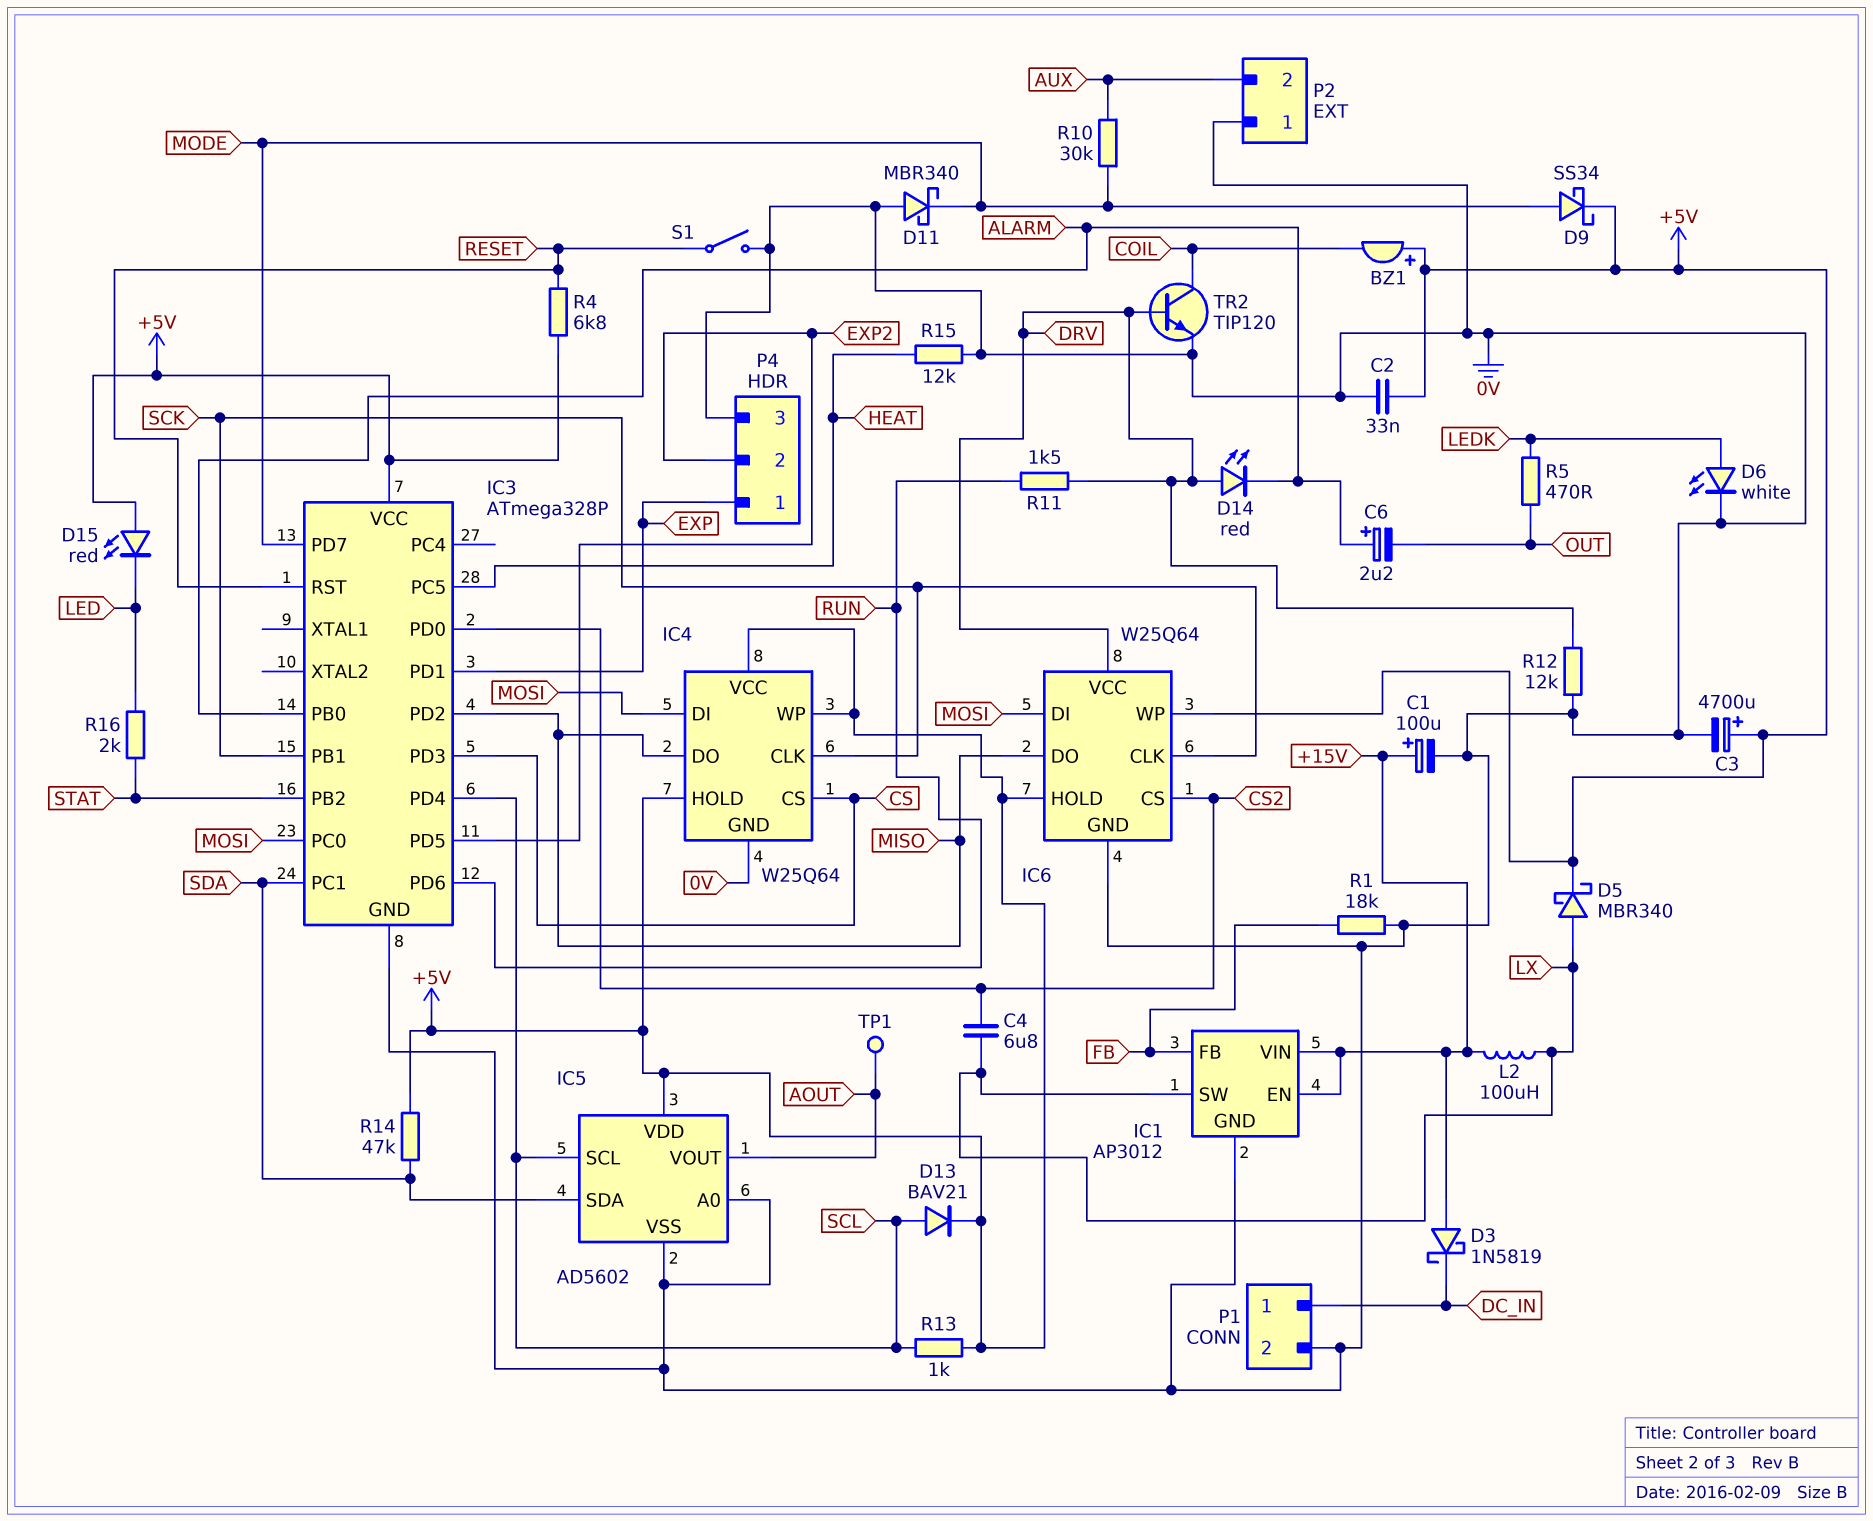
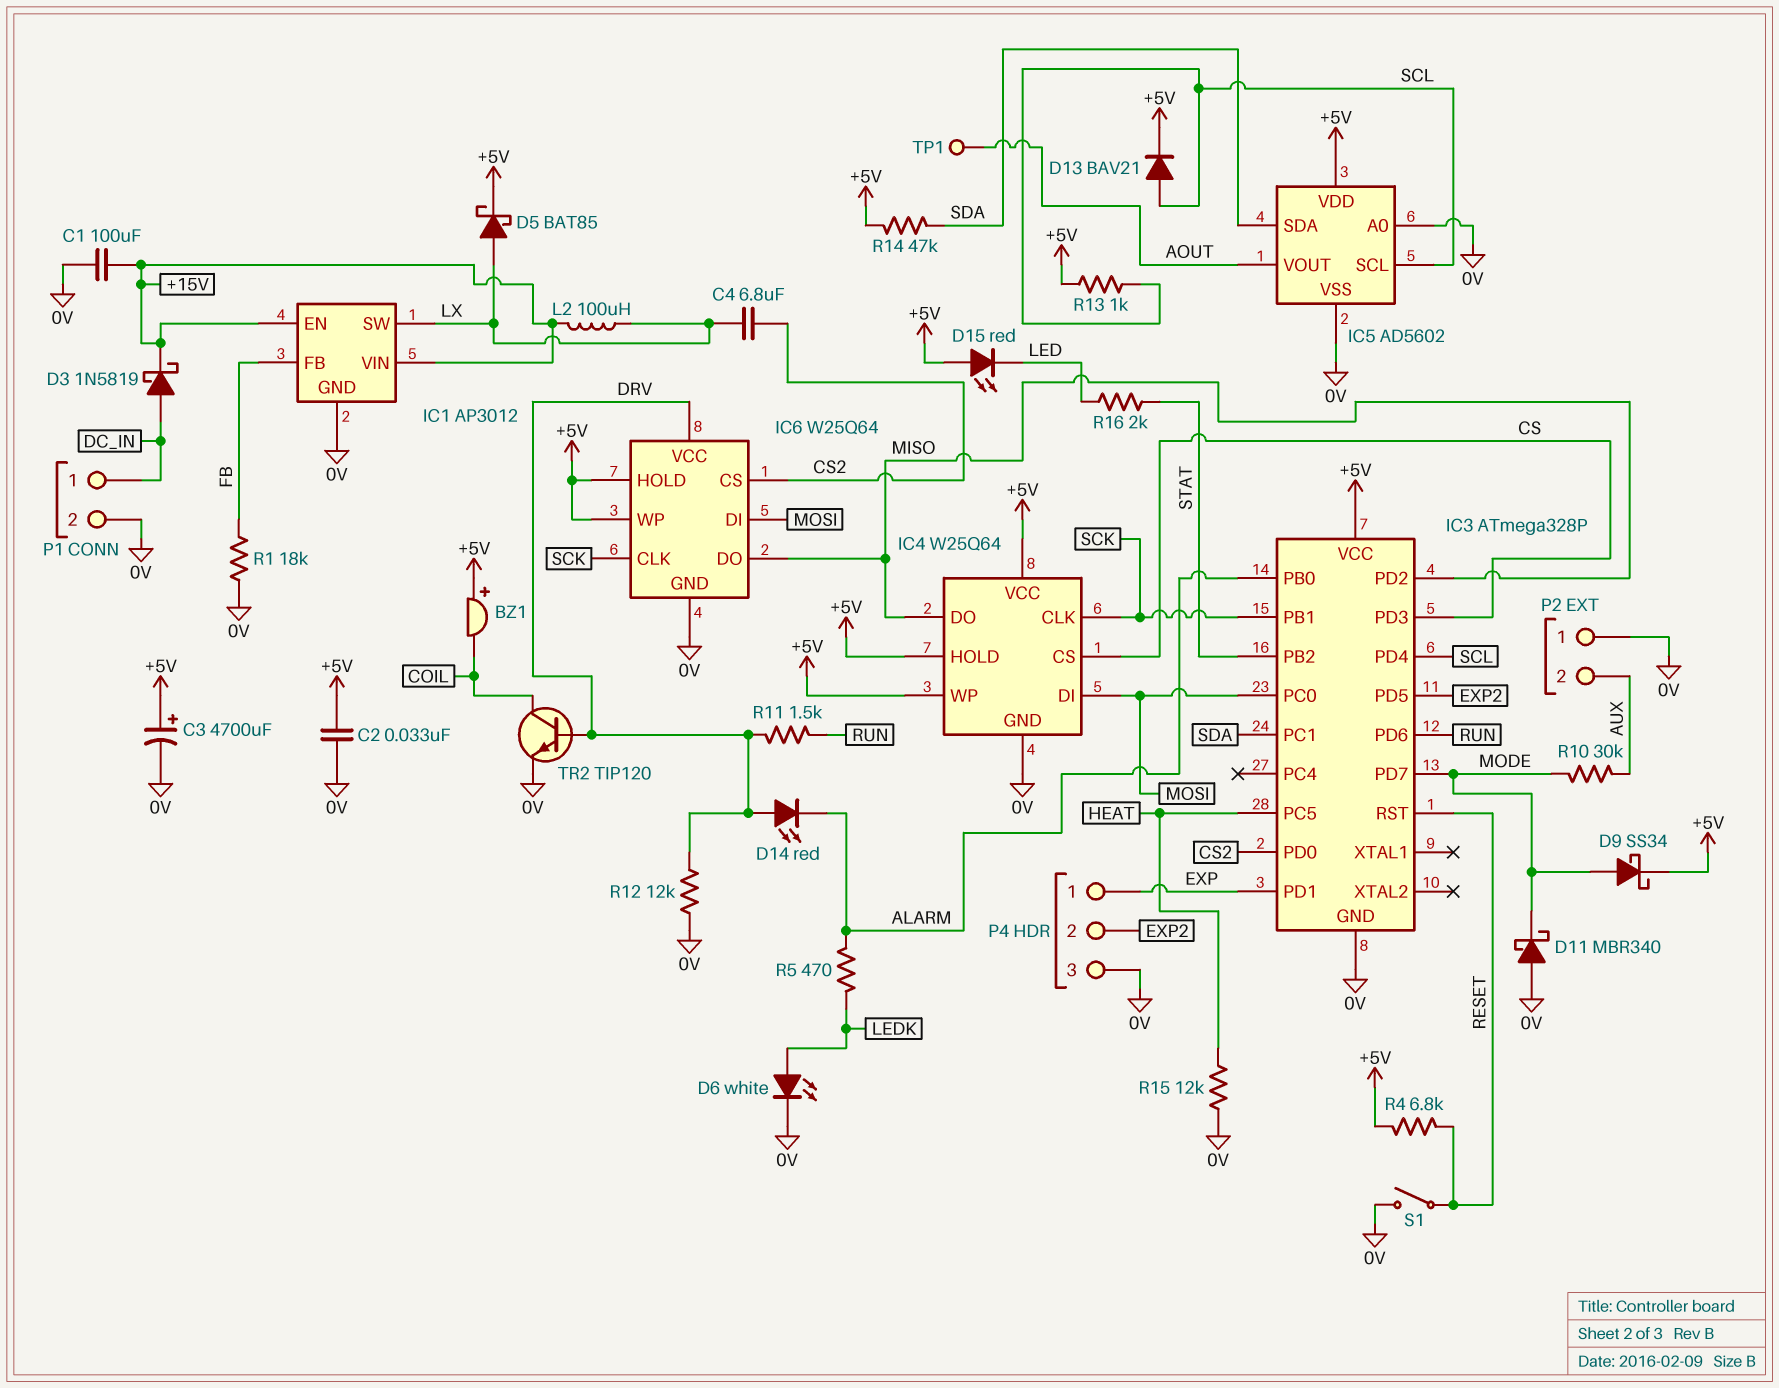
C1: 100uF (plus +15V, minus 0V) -> 100uF (+15V, 0V)
C6: 2.2uF (plus ALARM, minus OUT) -> none
D3: schottky 1N5819 (A +15V, K DC_IN) -> schottky 1N5819 (A DC_IN, K +15V)
D5: schottky MBR340 (A LX, K +5V) -> schottky BAT85 (A LX, K +5V)
R5: 470 (LEDK, OUT) -> 470 (ALARM, LEDK)

